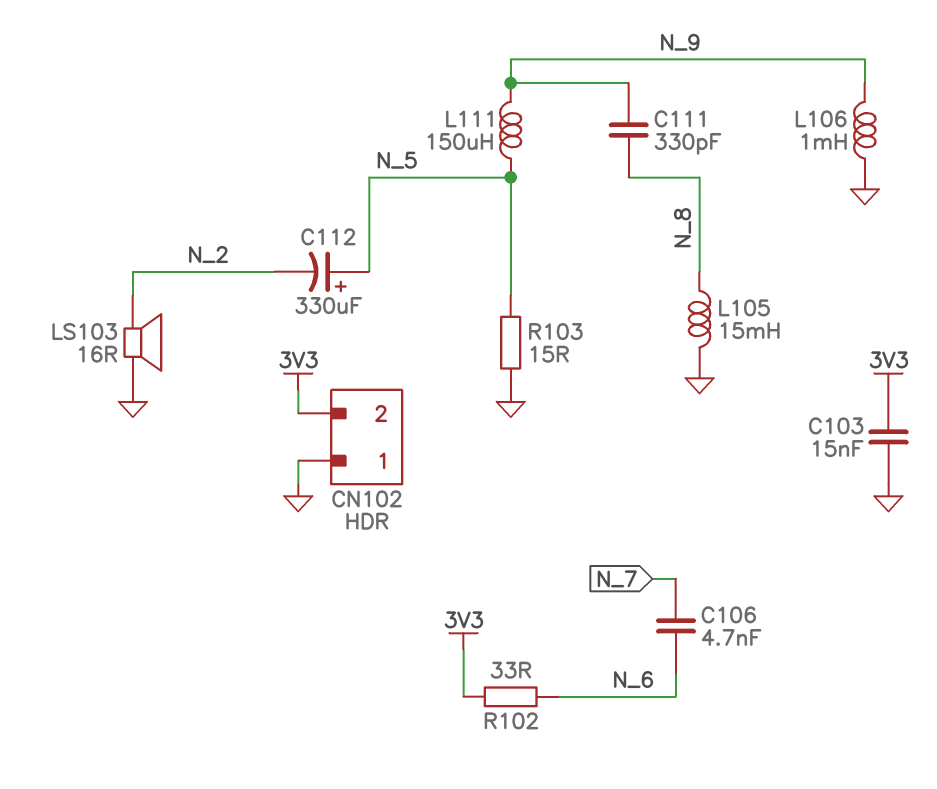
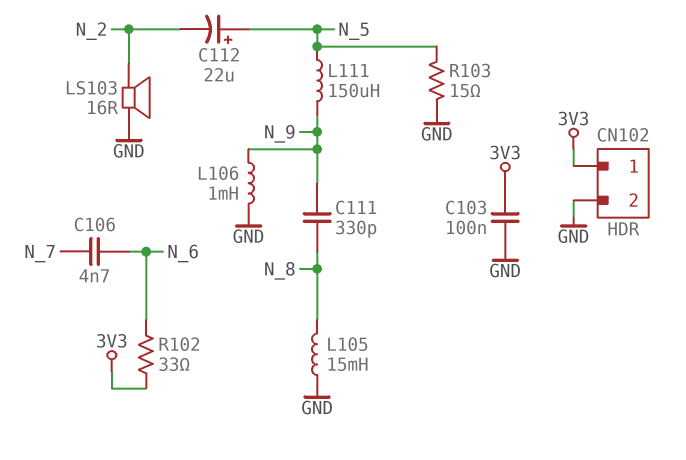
C103: 15nF (3V3, GND) -> 100nF (3V3, GND)
C112: 330uF (plus N_5, minus N_2) -> 22uF (plus N_5, minus N_2)
CN102 pin 1: GND -> 3V3
CN102 pin 2: 3V3 -> GND

